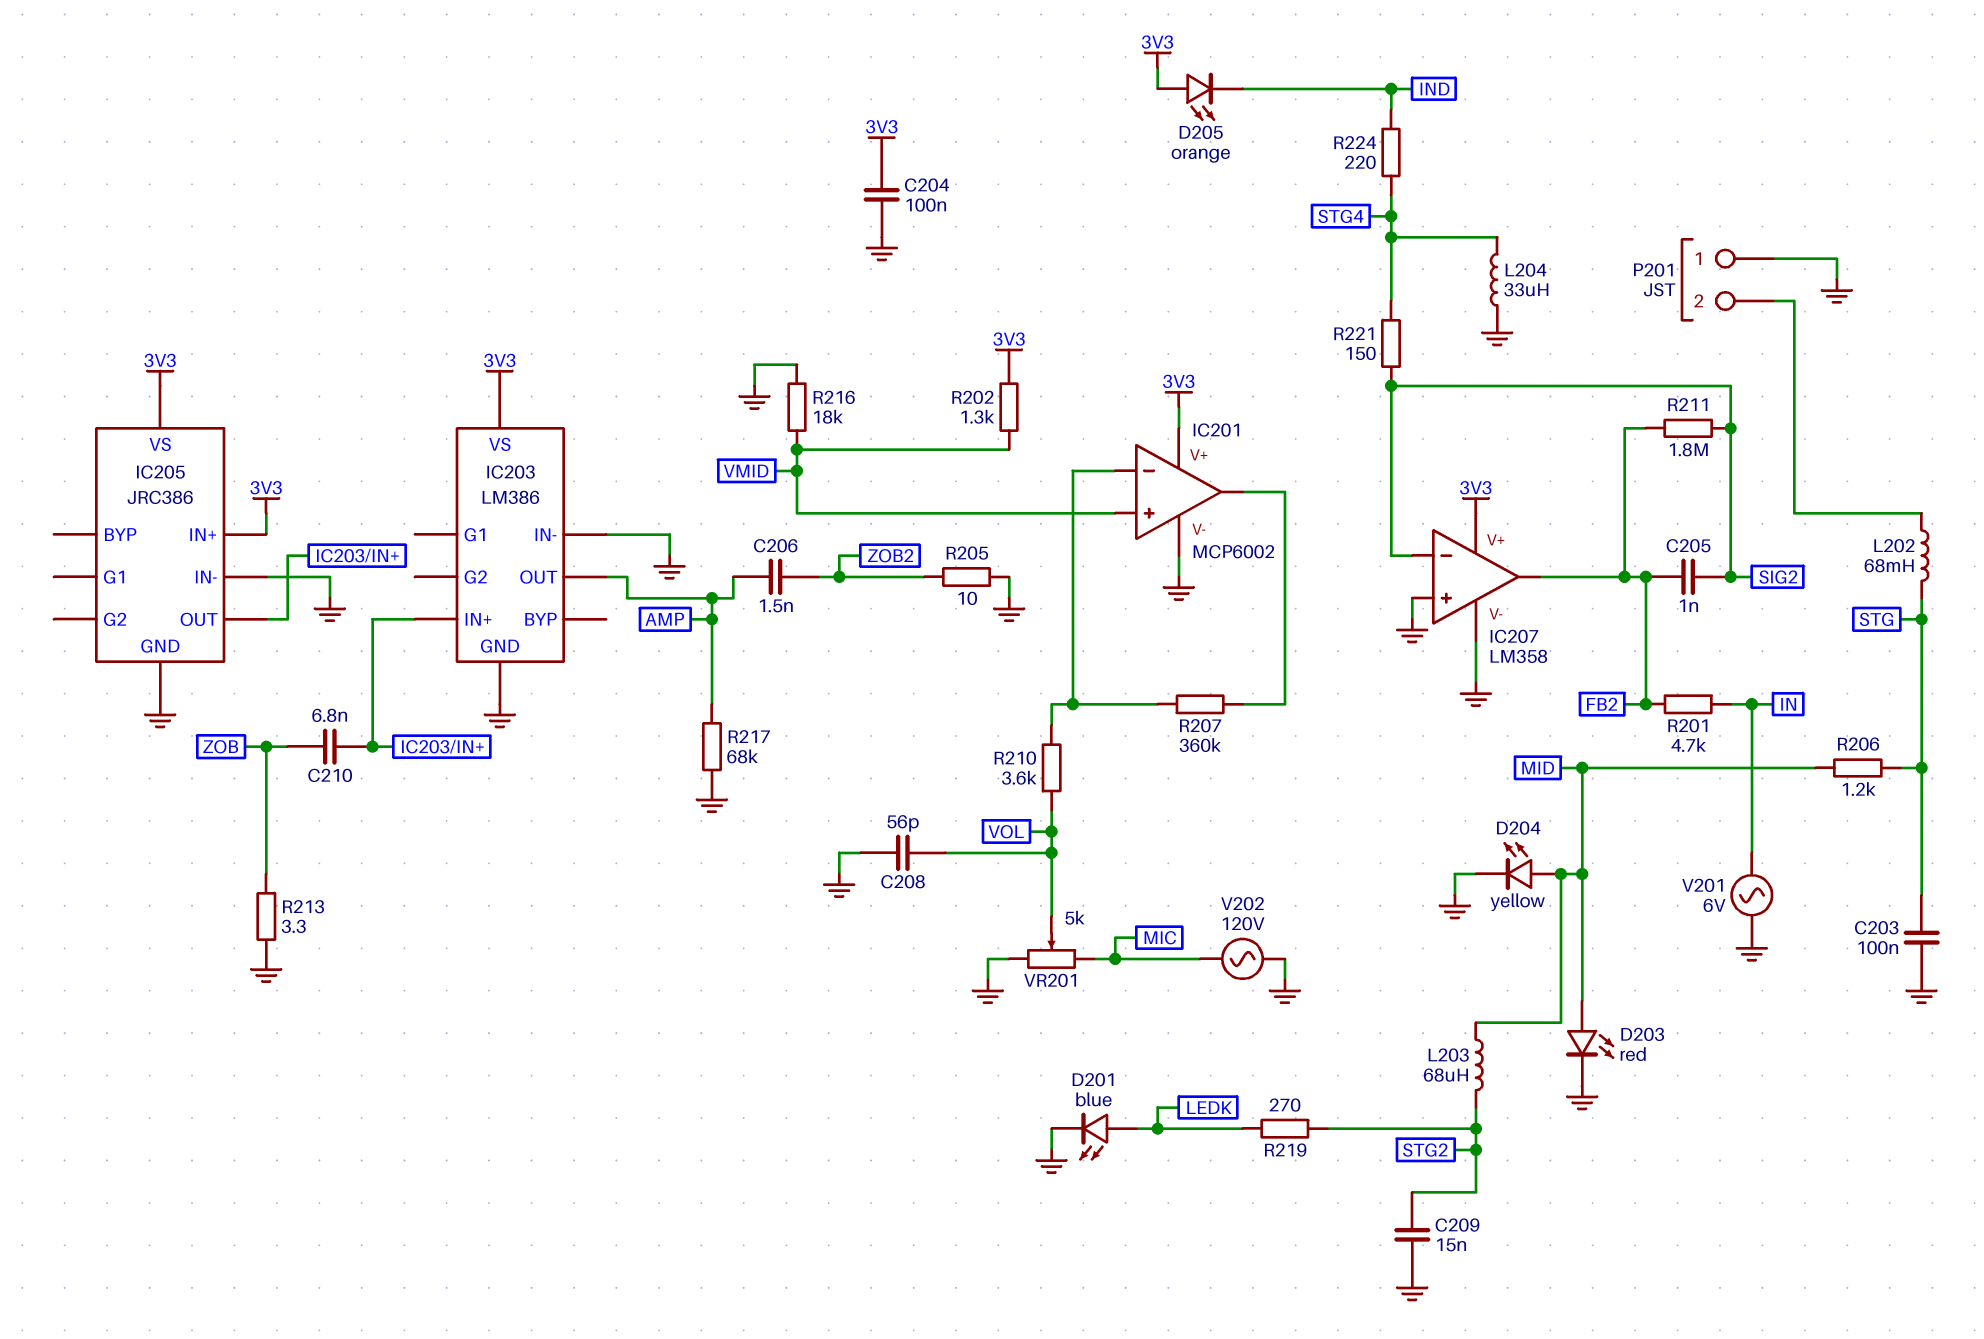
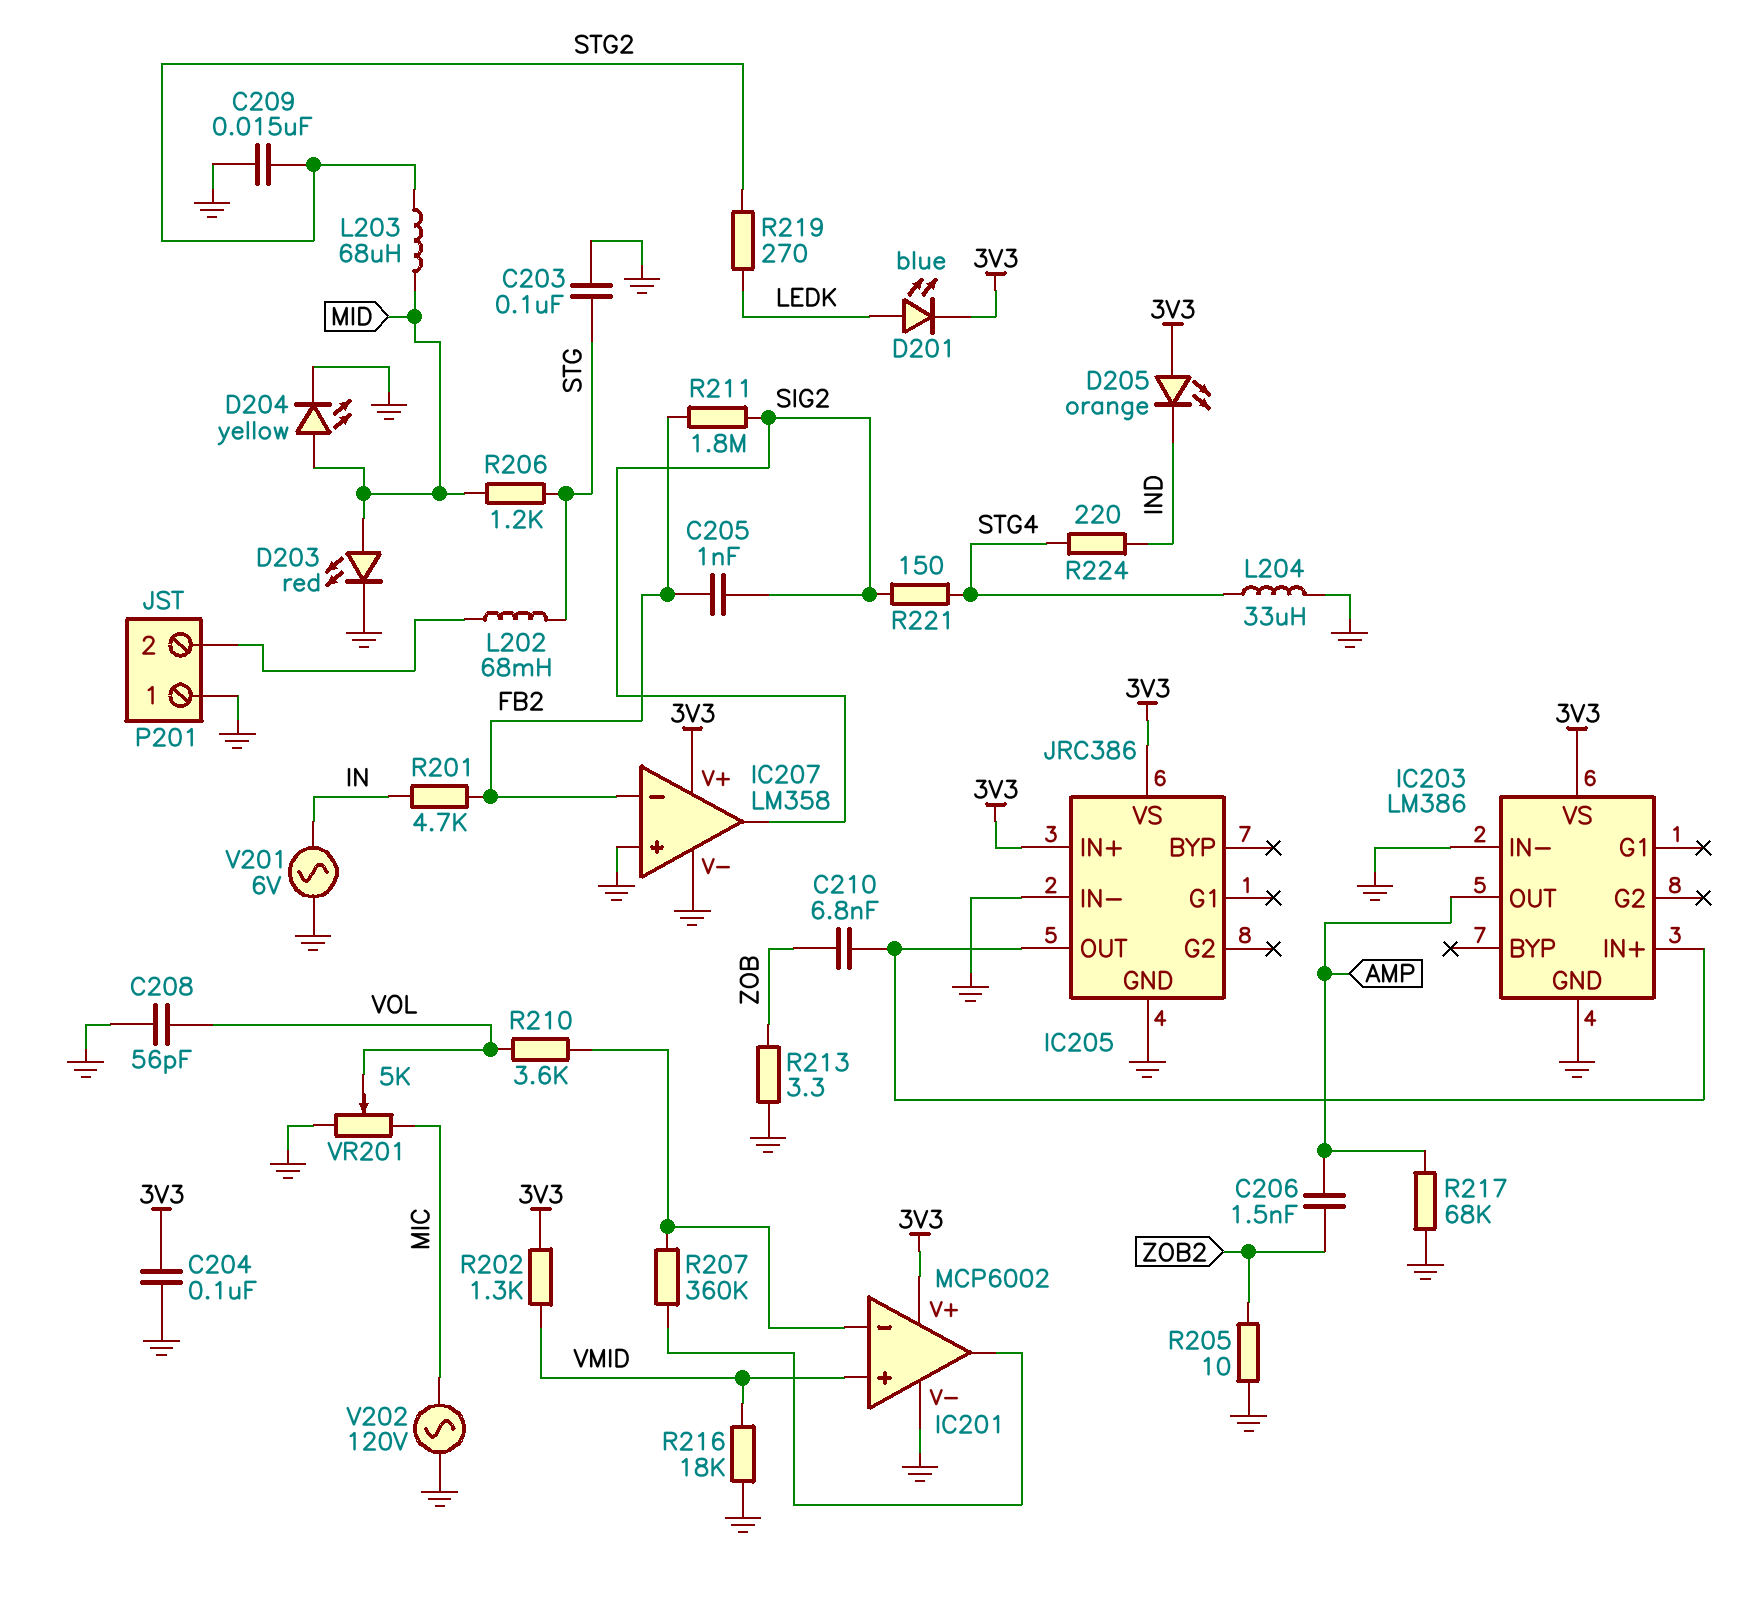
D201: LED blue (A LEDK, K GND) -> LED blue (A LEDK, K 3V3)
IC207 pin in-: SIG2 -> FB2
IC207 pin out: FB2 -> SIG2

